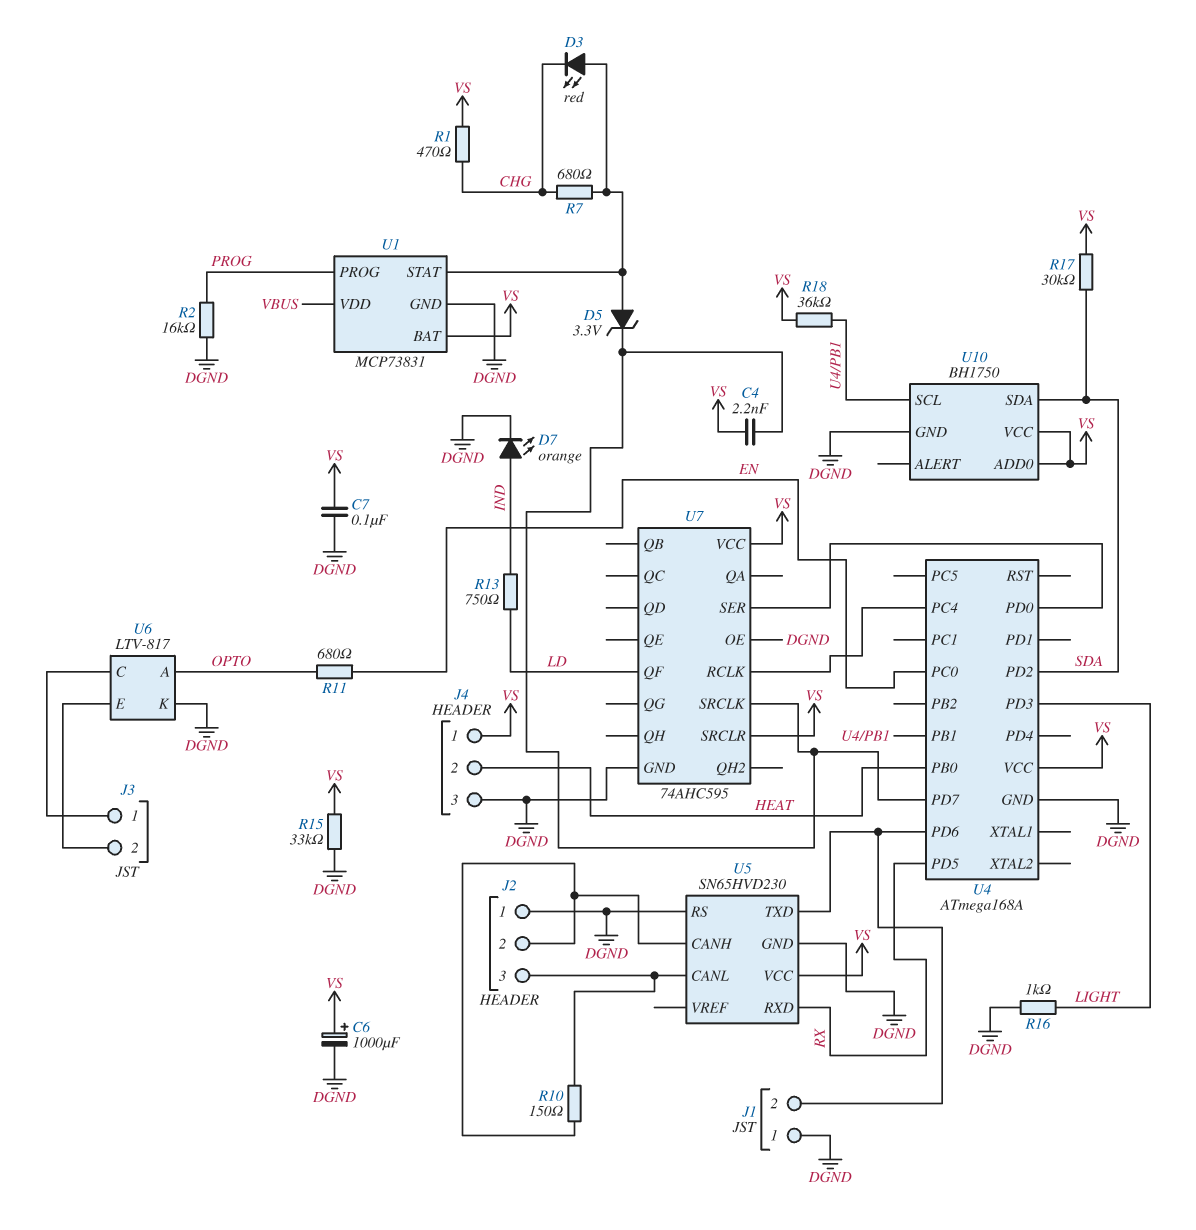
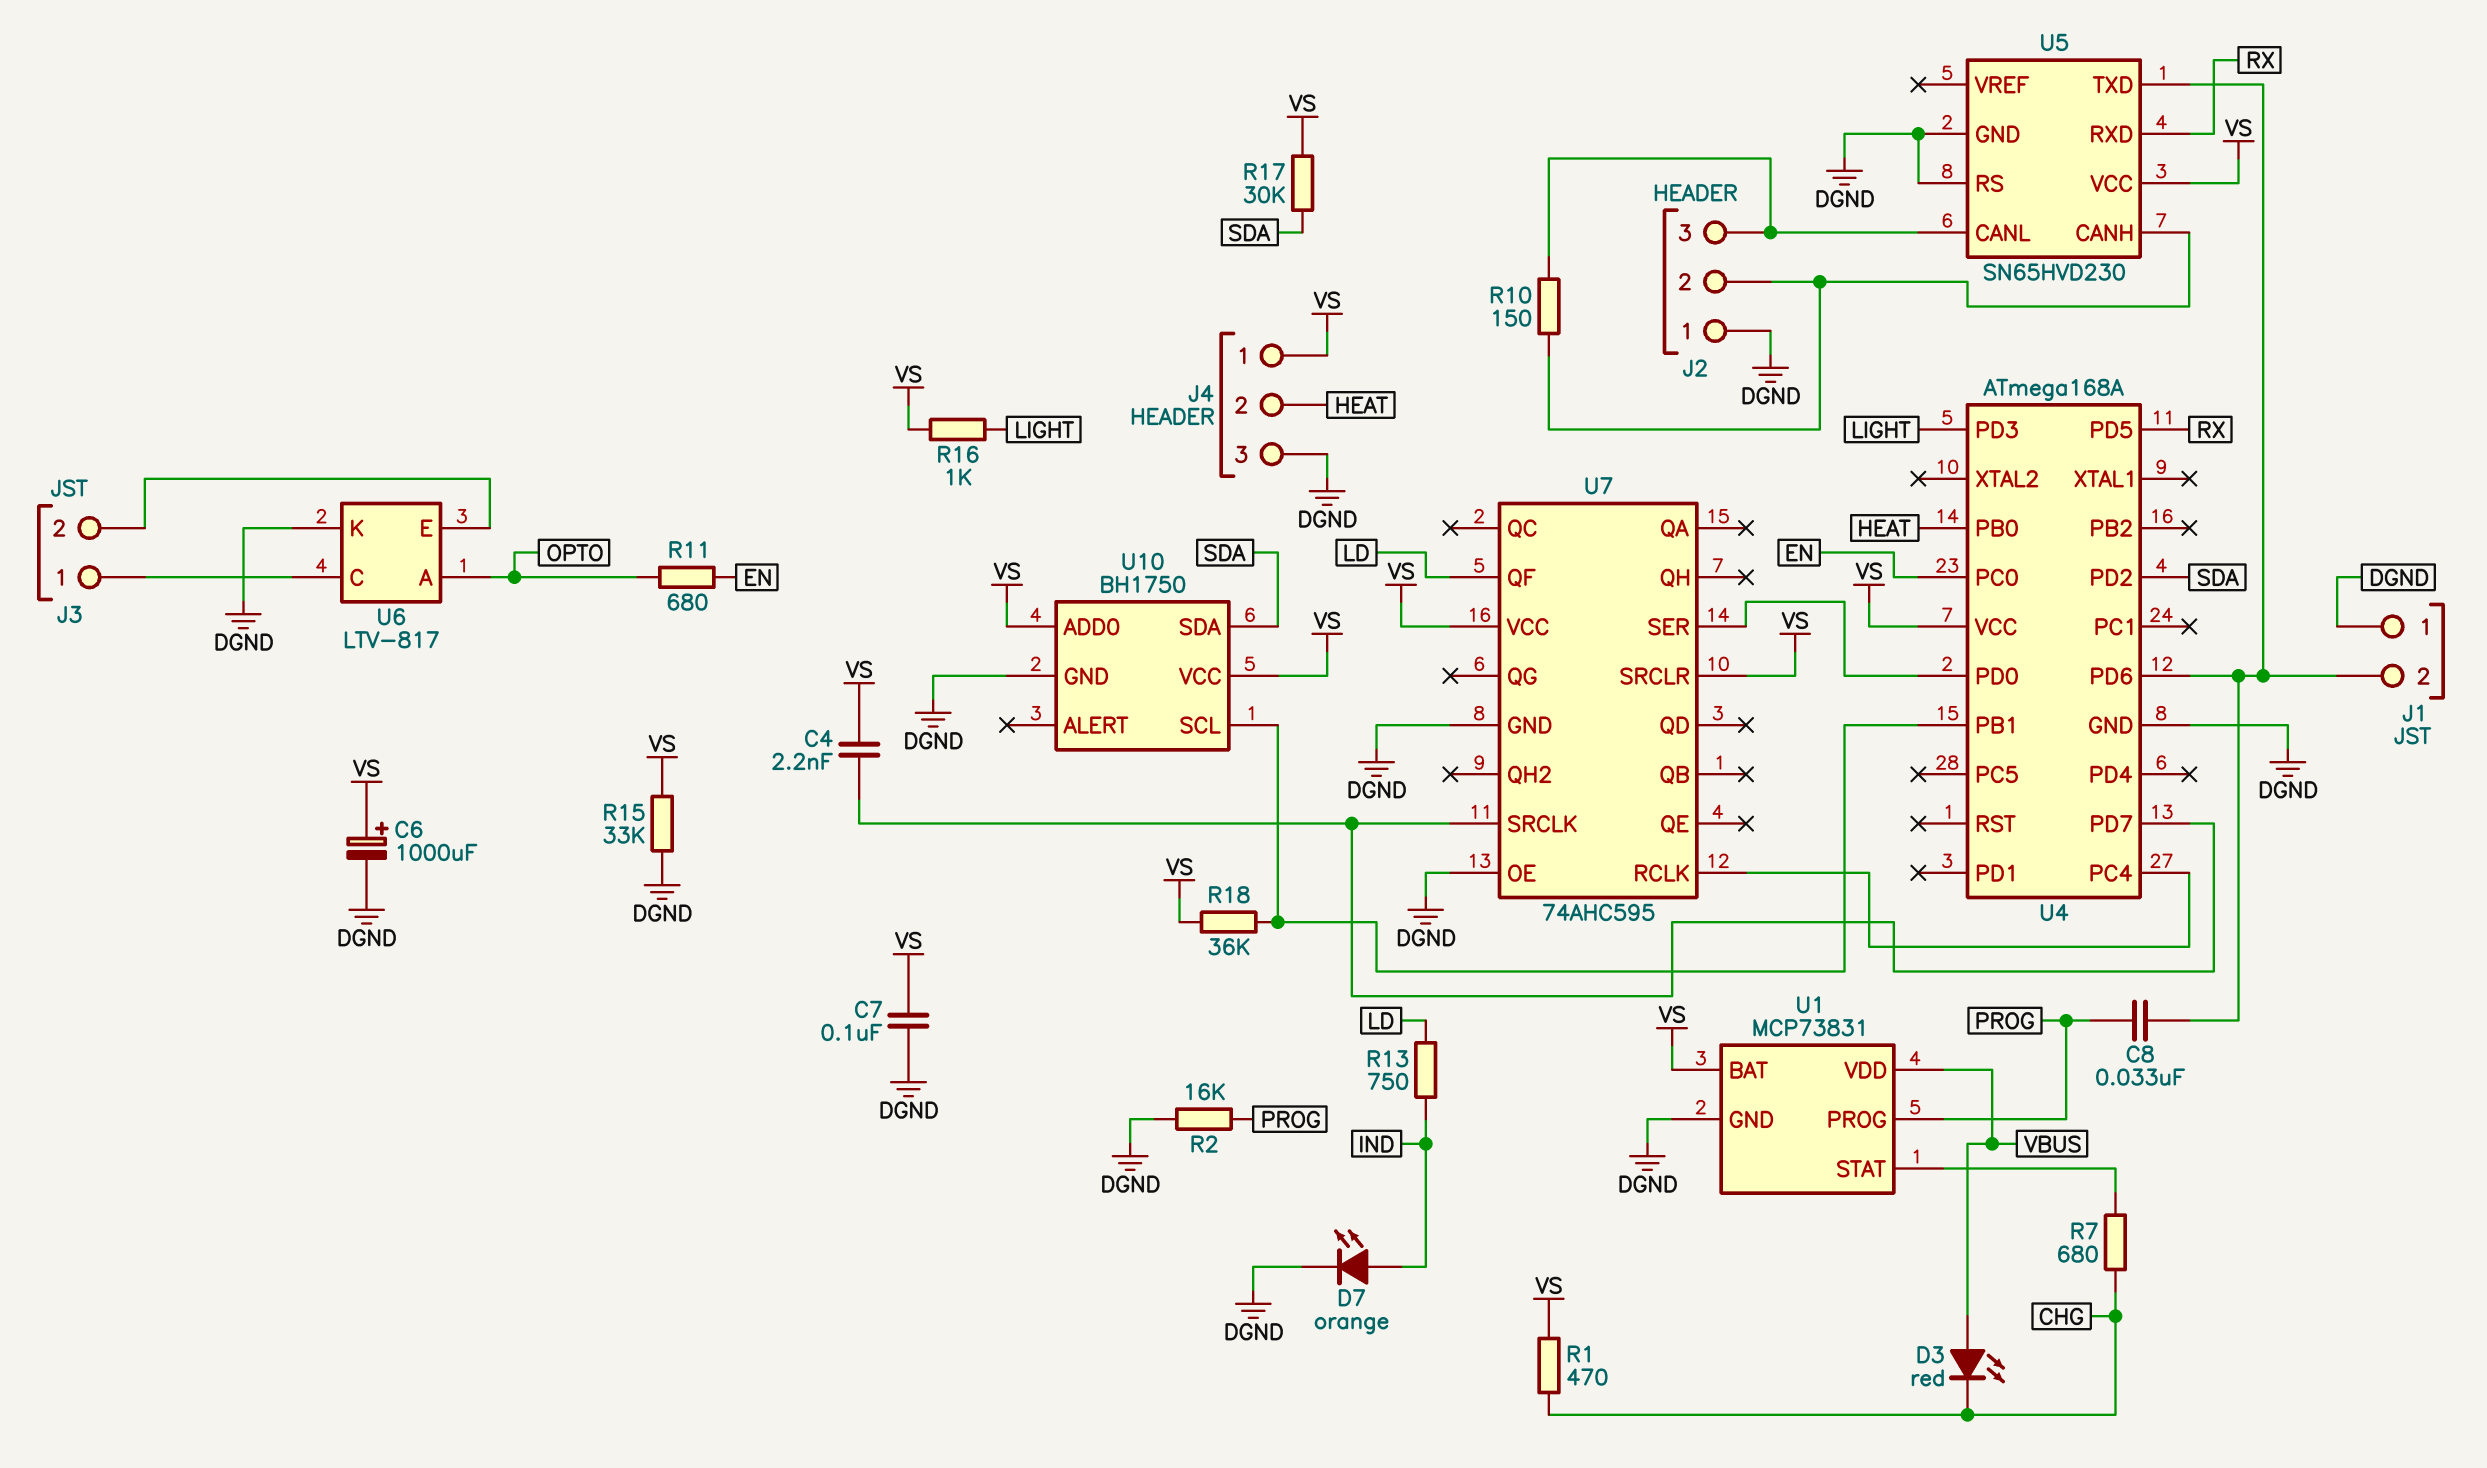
C8: none -> 33nF (J1/2, PROG)
D3: LED red (A U1/STAT, K CHG) -> LED red (A VBUS, K CHG)
D5: zener 3.3V (A U1/STAT, K U4/PD7) -> none
R16: 1k (DGND, LIGHT) -> 1k (LIGHT, VS)

